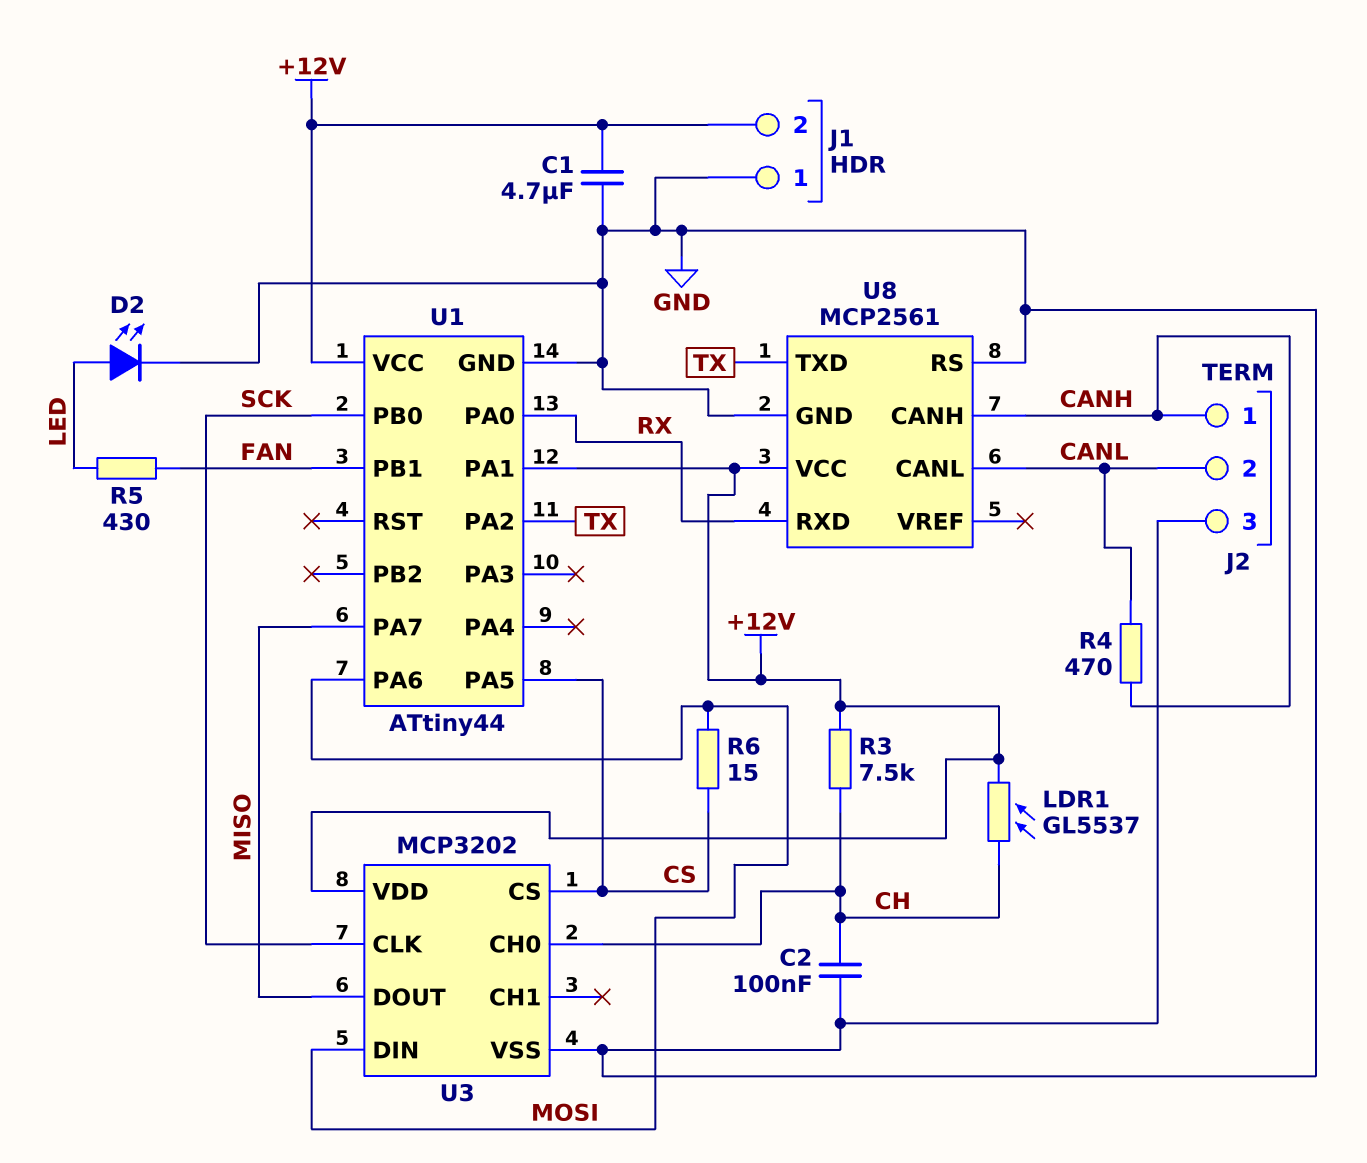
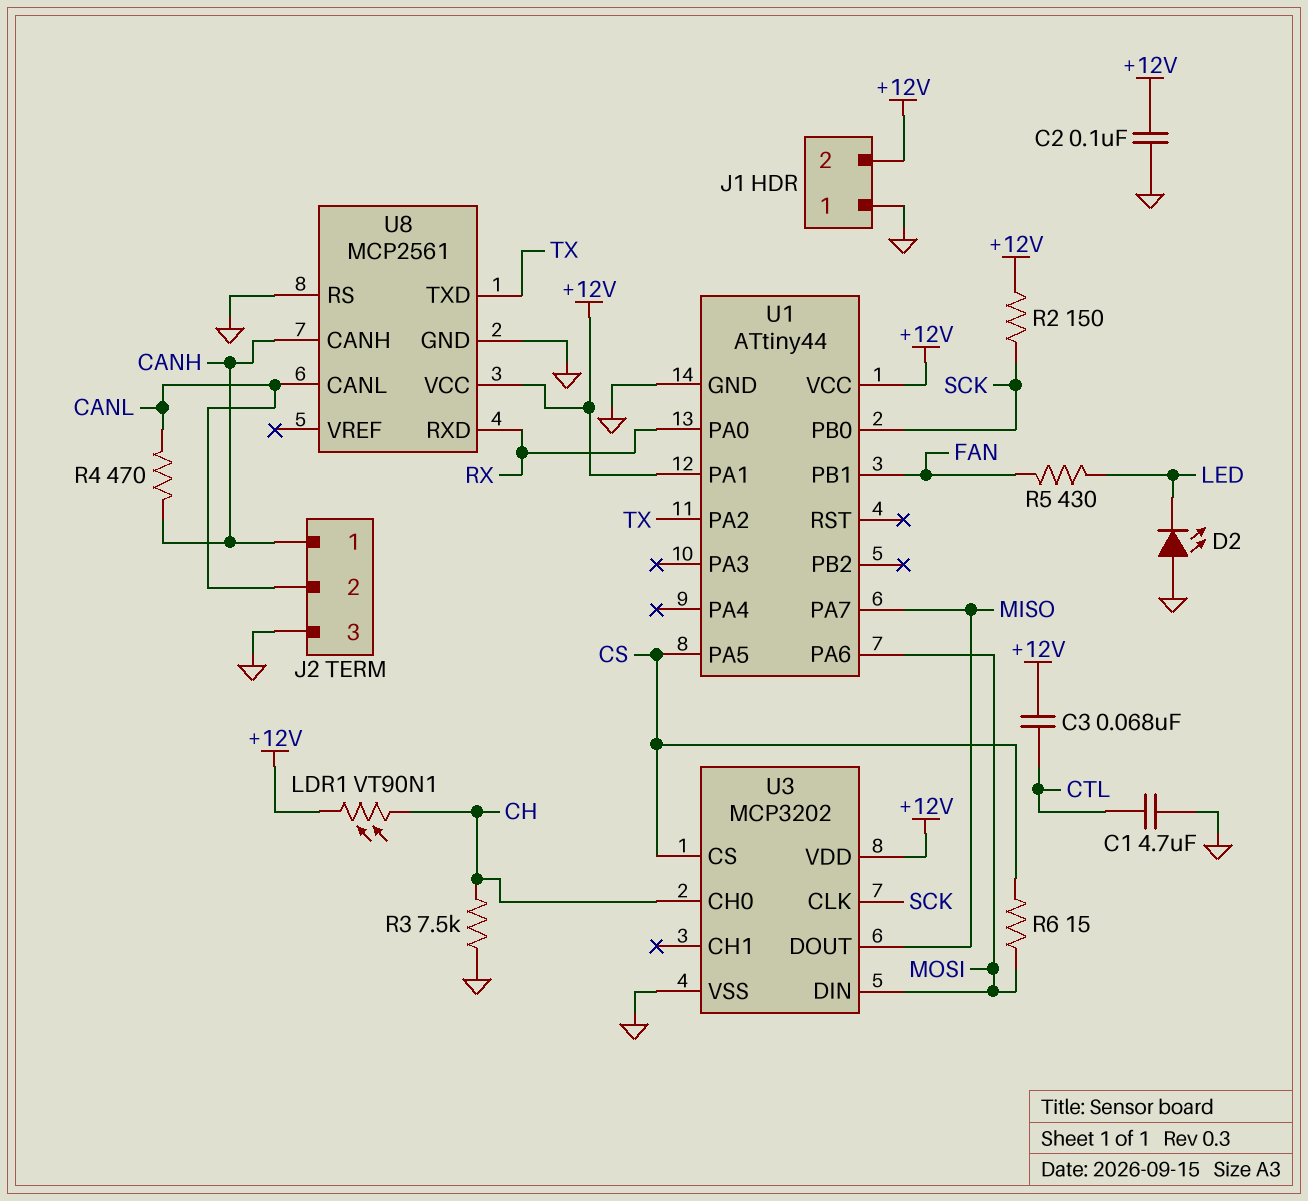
C1: 4.7uF (+12V, GND) -> 4.7uF (CTL, GND)
C2: 100nF (CH, GND) -> 100nF (+12V, GND)
C3: none -> 68nF (+12V, CTL)
D2: LED (A LED, K GND) -> LED (A GND, K LED)
LDR1: GL5537 (+12V, CH) -> VT90N1 (+12V, CH)
R2: none -> 150 (+12V, SCK)
R3: 7.5k (+12V, CH) -> 7.5k (CH, GND)

